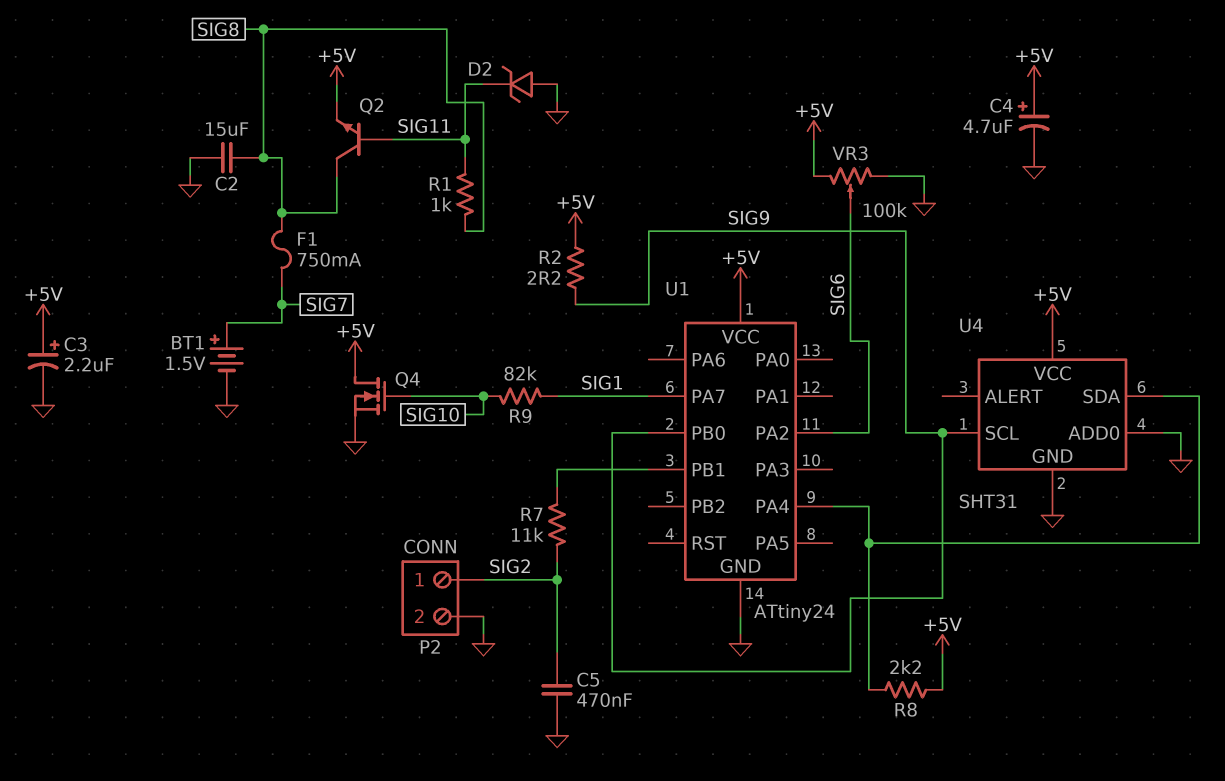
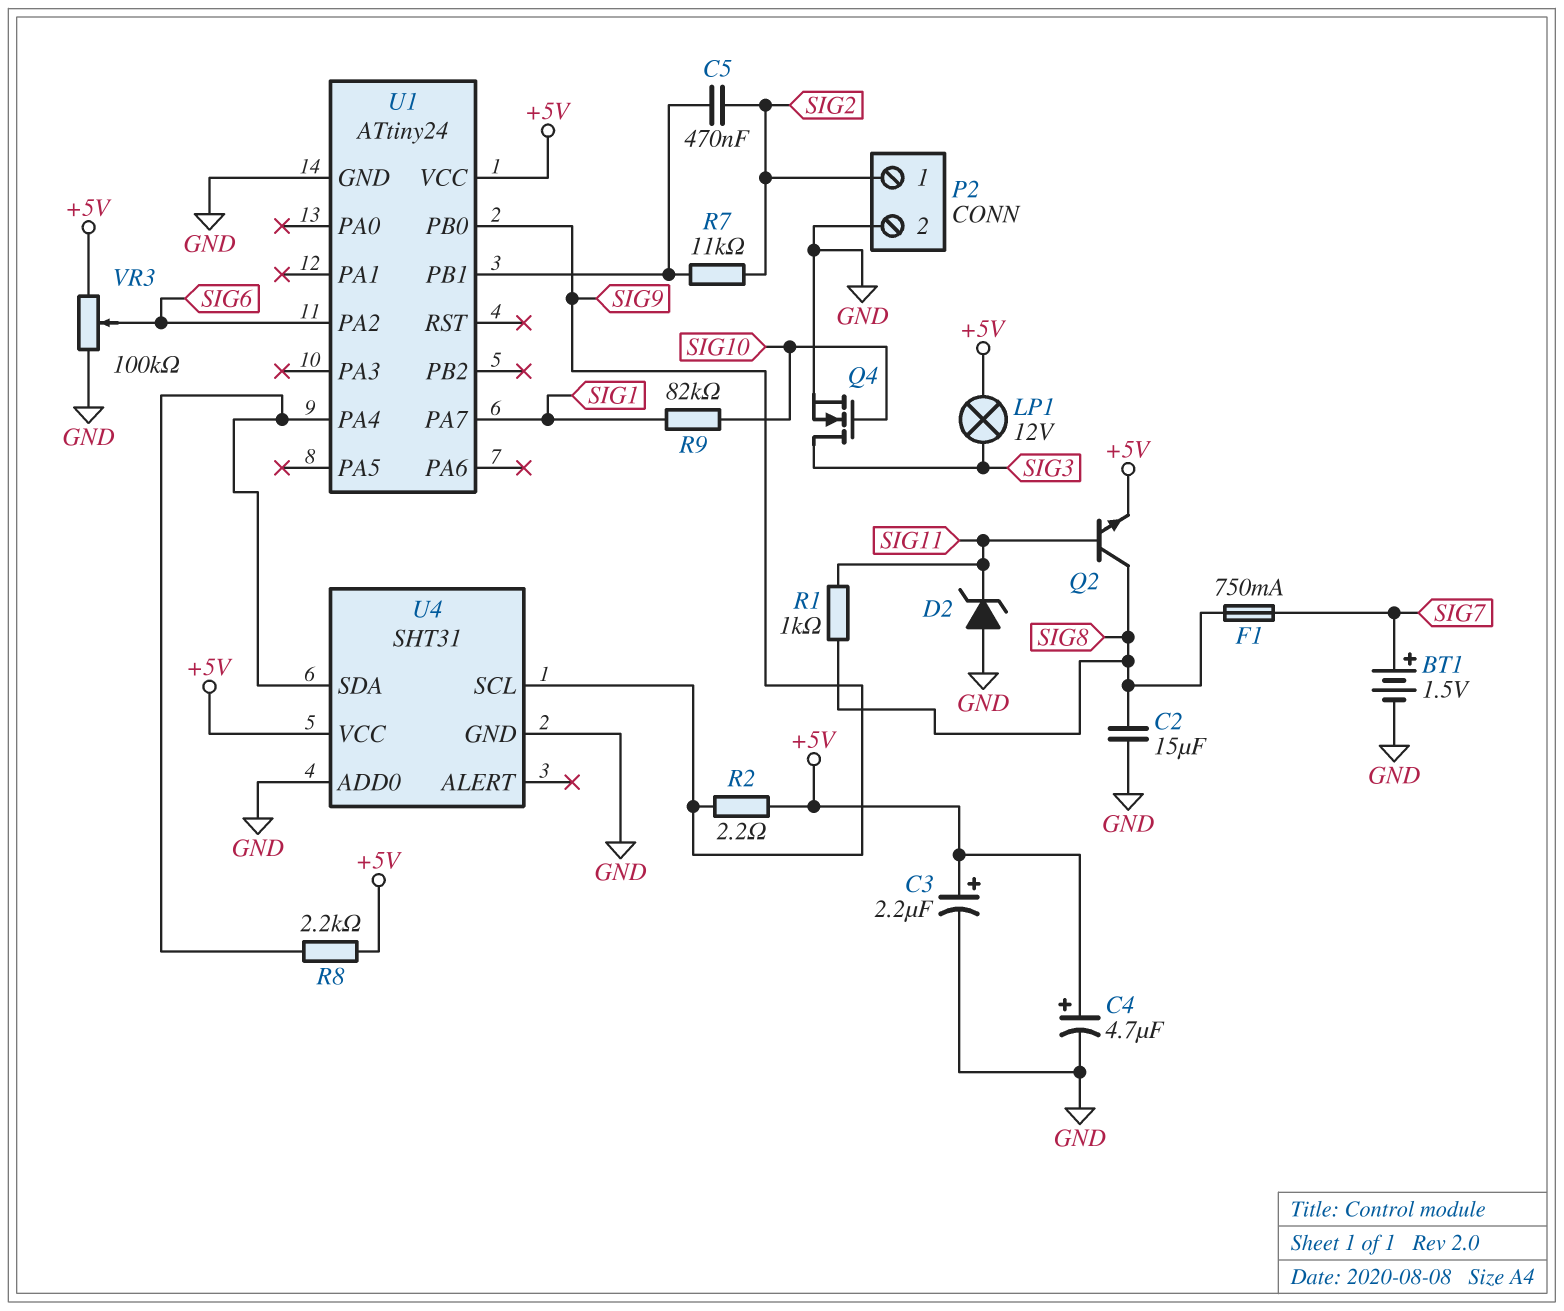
C5: 470nF (GND, SIG2) -> 470nF (SIG2, U1/PB1)
LP1: none -> lamp 12V (+5V, SIG3)
Q4: NMOS (G SIG10, D +5V, S GND) -> NMOS (G SIG10, D SIG3, S GND)

